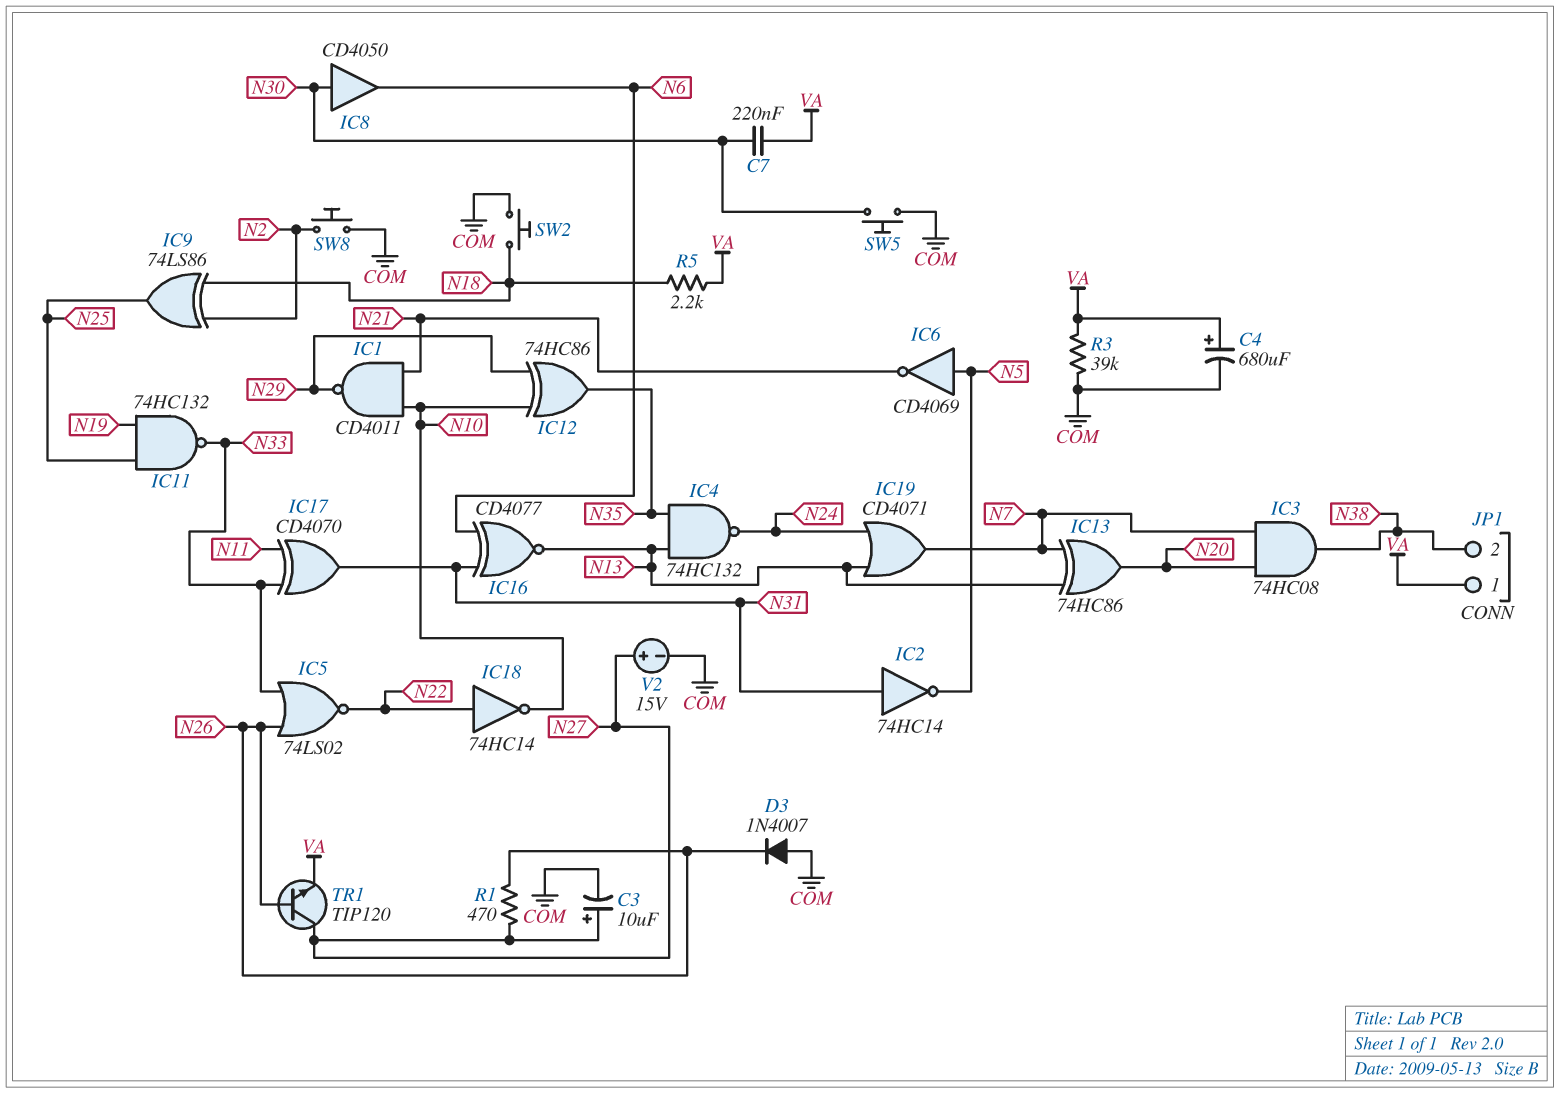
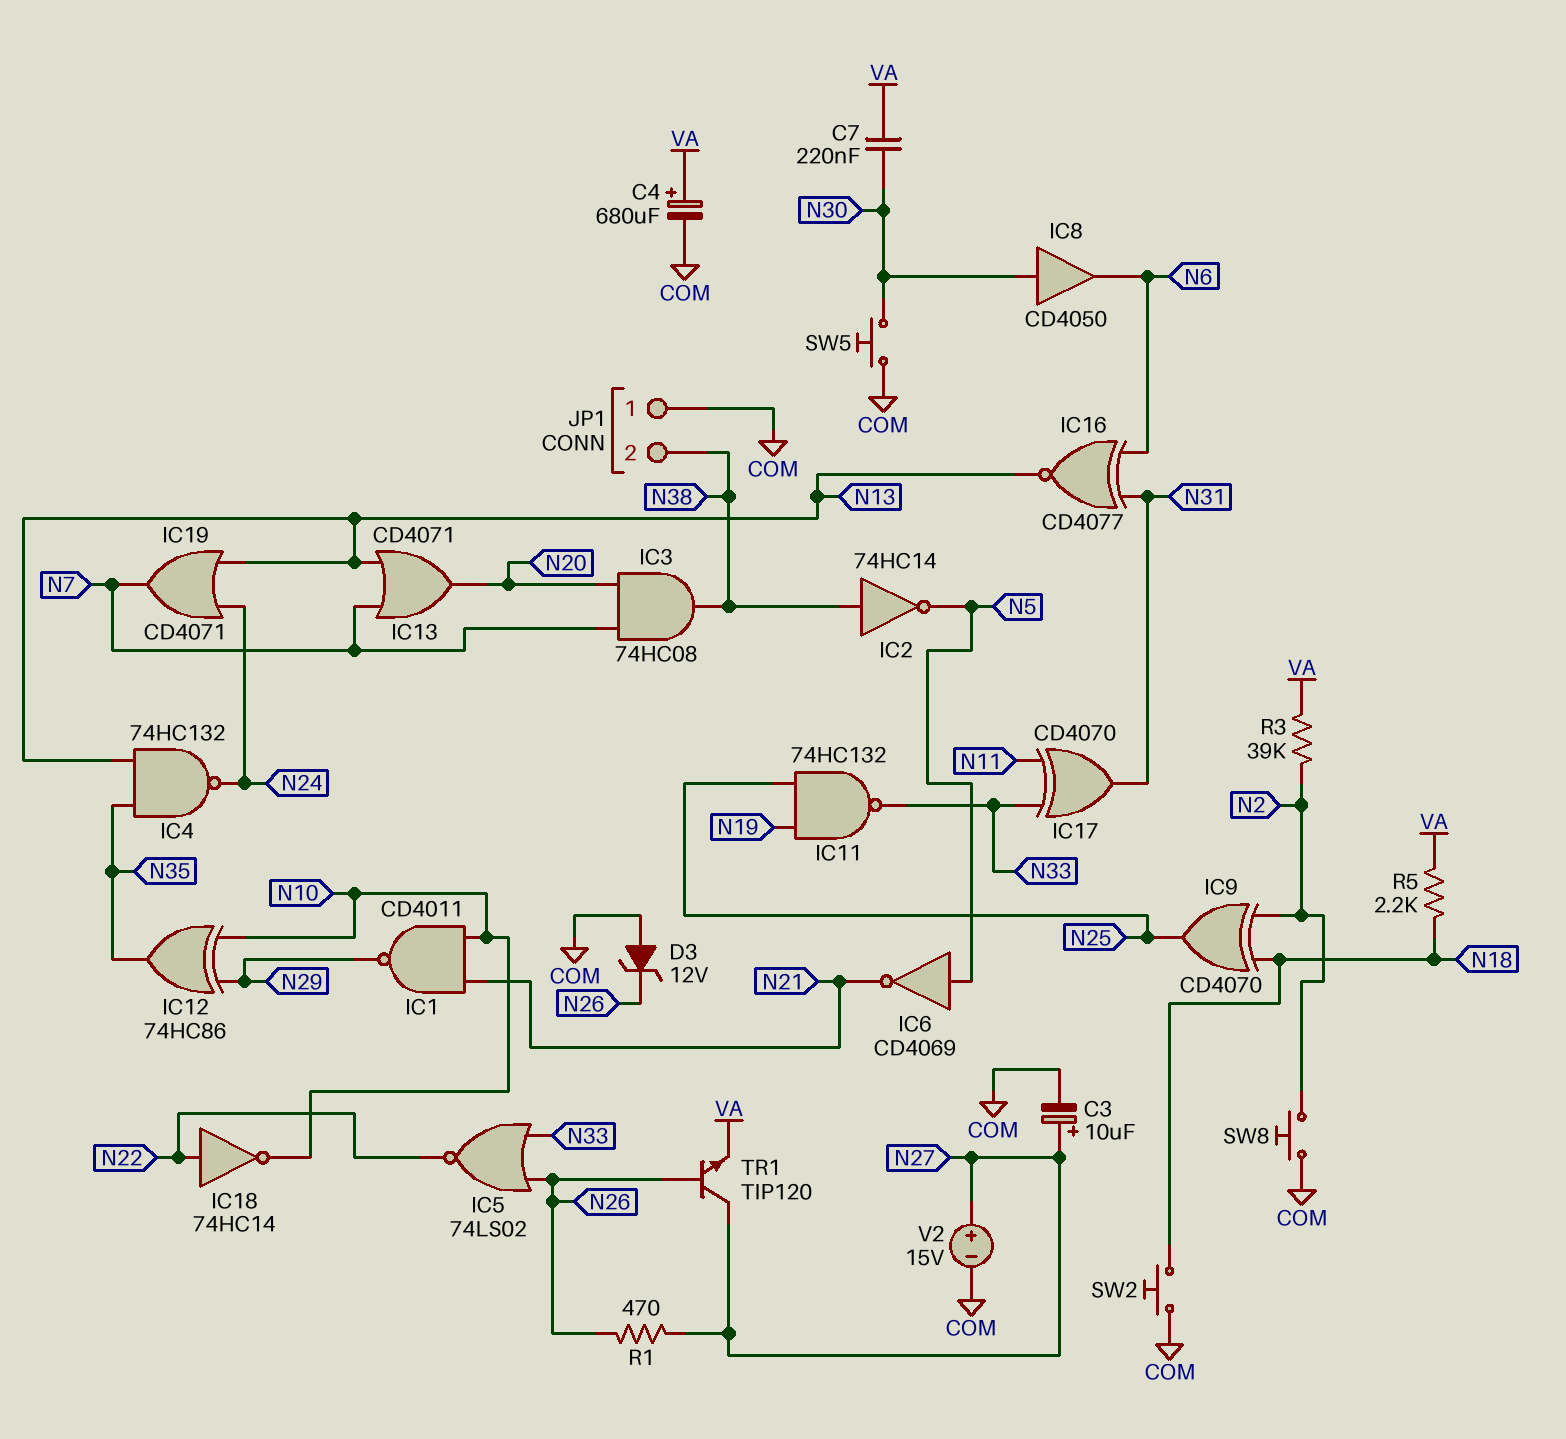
D3: diode 1N4007 (A COM, K N26) -> zener 12V (A COM, K N26)
IC2: NOT 74HC14 (in N31, out N5) -> NOT 74HC14 (in N38, out N5)
IC9: XOR 74LS86 (in N2, in N18, out N25) -> XOR CD4070 (in N2, in N18, out N25)
IC13: XOR 74HC86 (in N7, in N13, out N20) -> OR CD4071 (in N7, in N13, out N20)
JP1 pin 1: VA -> COM
R3: 39k (COM, VA) -> 39k (N2, VA)

